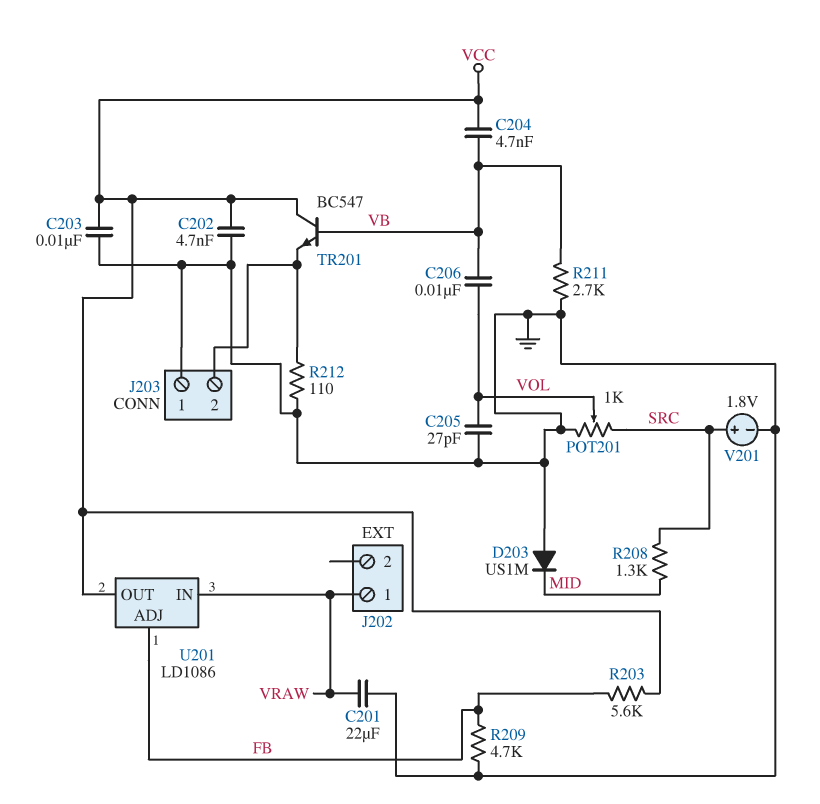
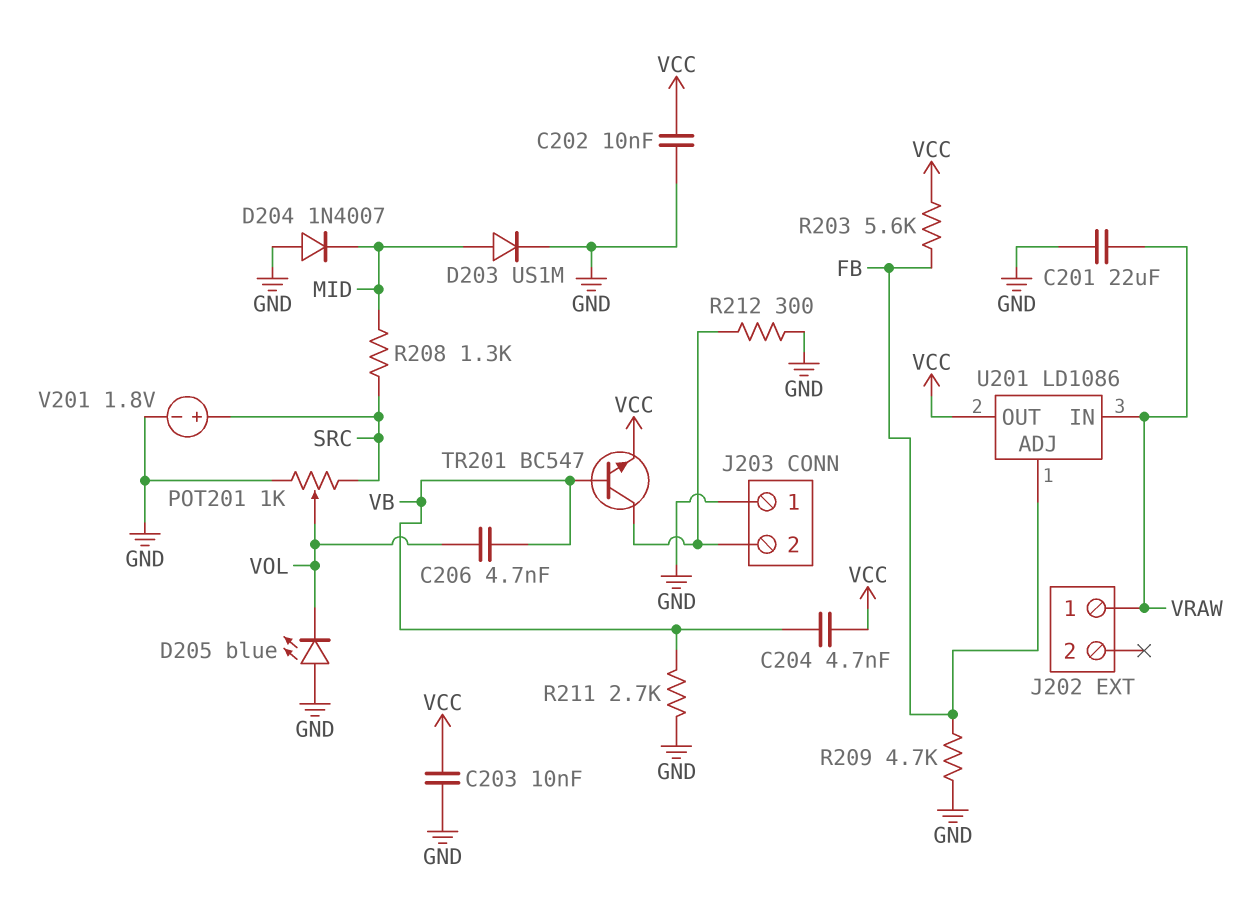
C202: 4.7nF (GND, VCC) -> 10nF (GND, VCC)
C205: 27pF (GND, VOL) -> none
C206: 10nF (VB, VOL) -> 4.7nF (VB, VOL)
D203: diode US1M (A GND, K MID) -> diode US1M (A MID, K GND)
D204: none -> diode 1N4007 (A GND, K MID)
D205: none -> LED blue (A GND, K VOL)
R212: 110 (GND, J203/2) -> 300 (GND, J203/2)
TR201: NPN BC547 (B VB, C VCC, E J203/2) -> NPN BC547 (B VB, C J203/2, E VCC)

